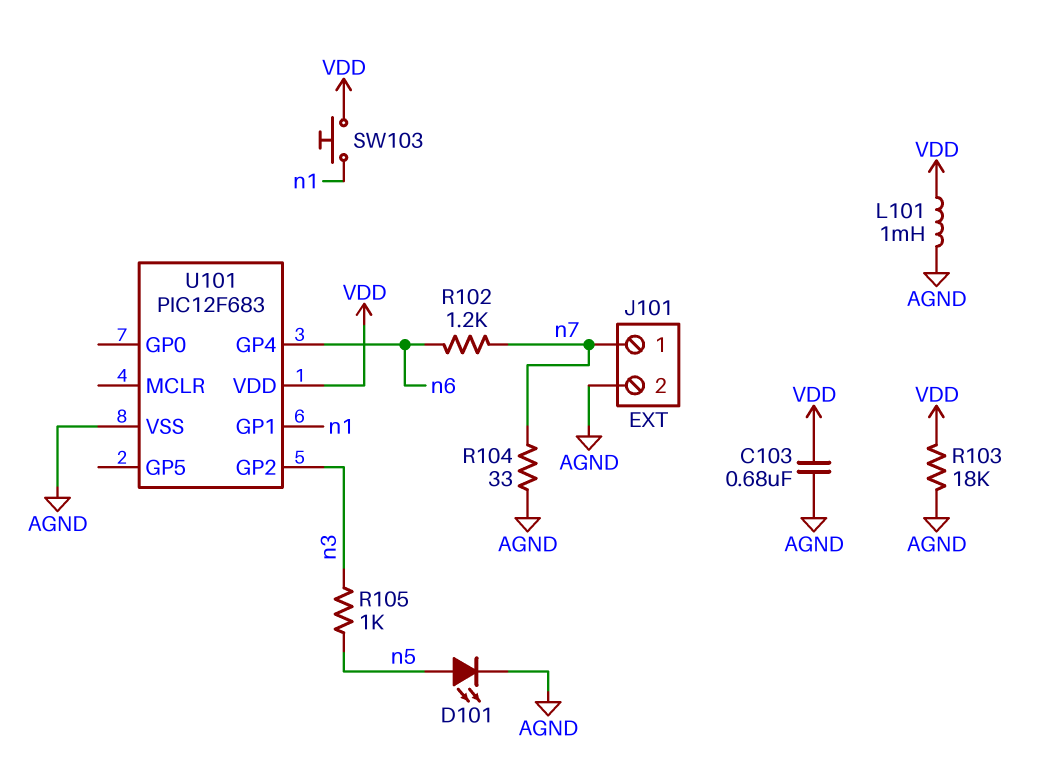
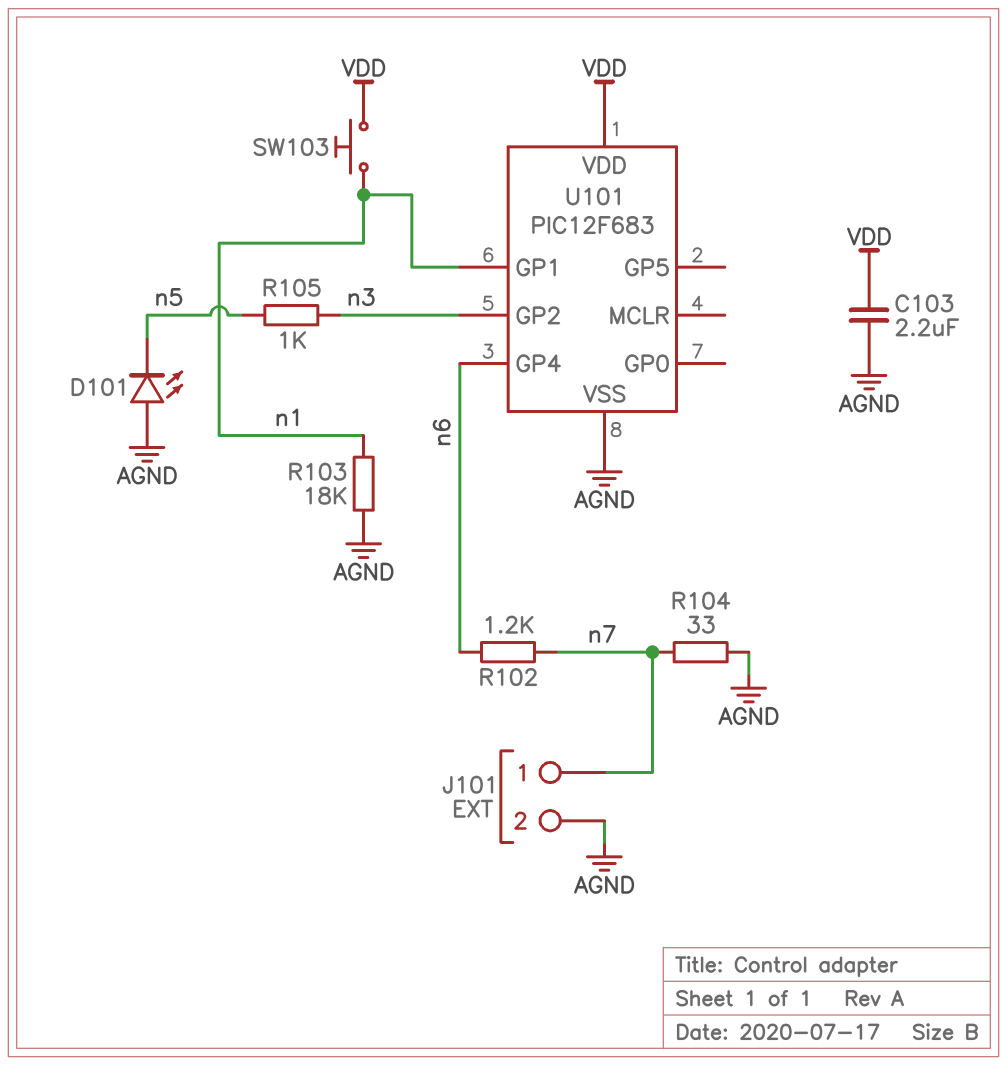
C103: 680nF (AGND, VDD) -> 2.2uF (AGND, VDD)
D101: LED (A n5, K AGND) -> LED (A AGND, K n5)
L101: 1mH (AGND, VDD) -> none
R103: 18k (AGND, VDD) -> 18k (AGND, n1)

